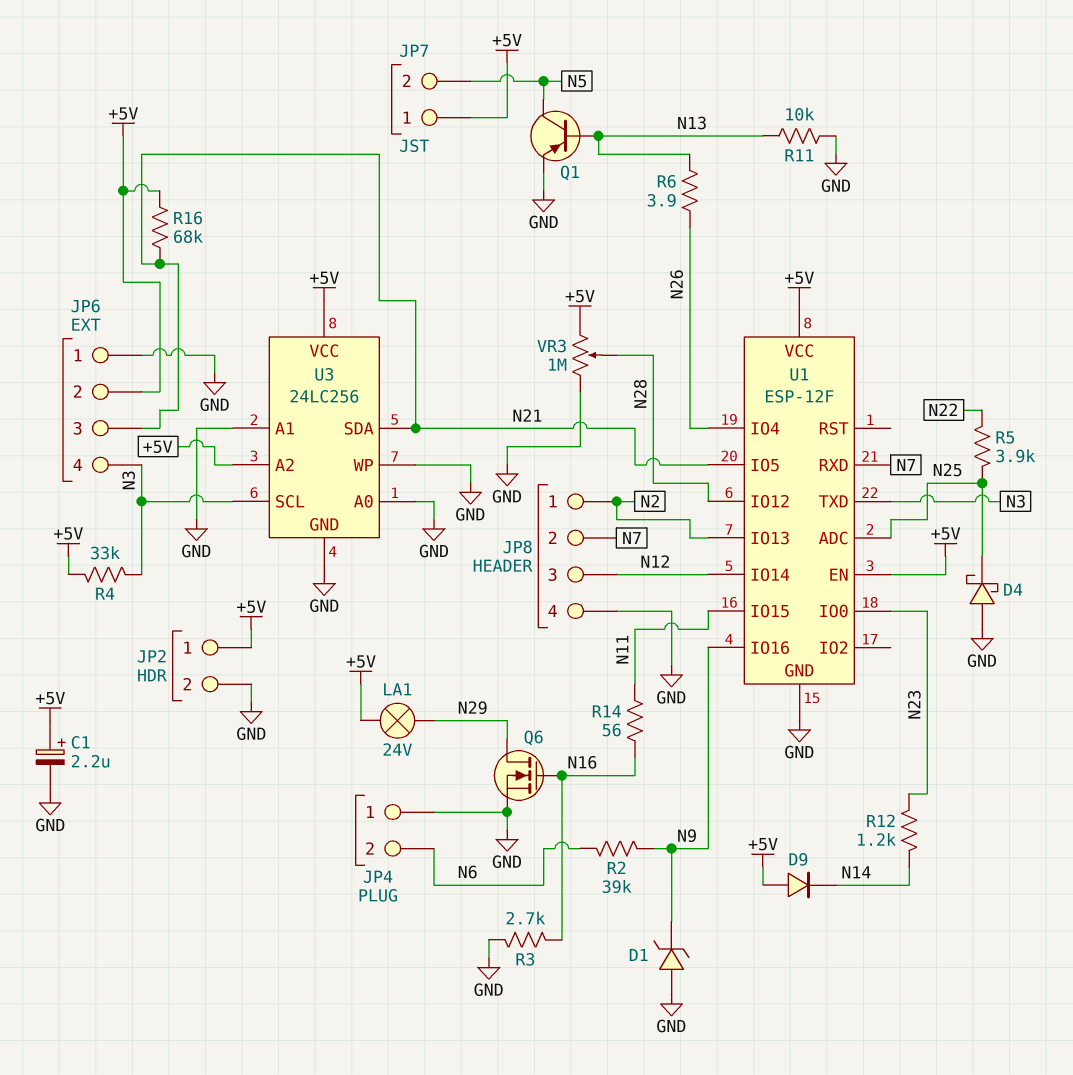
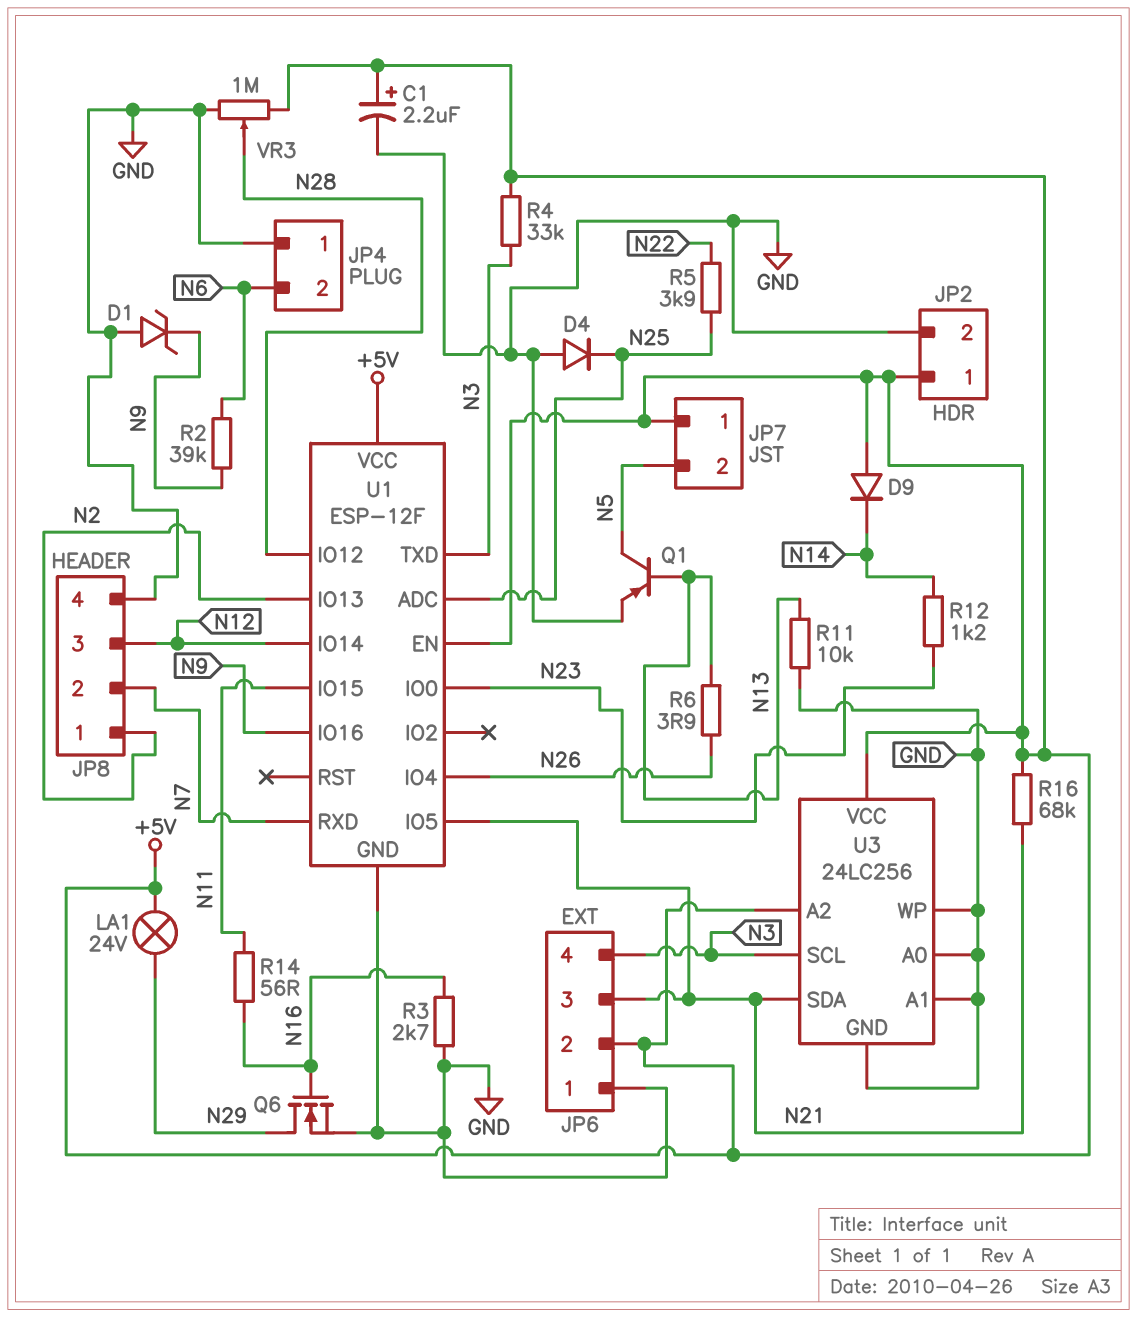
D4: schottky (A GND, K N25) -> diode (A GND, K N25)

